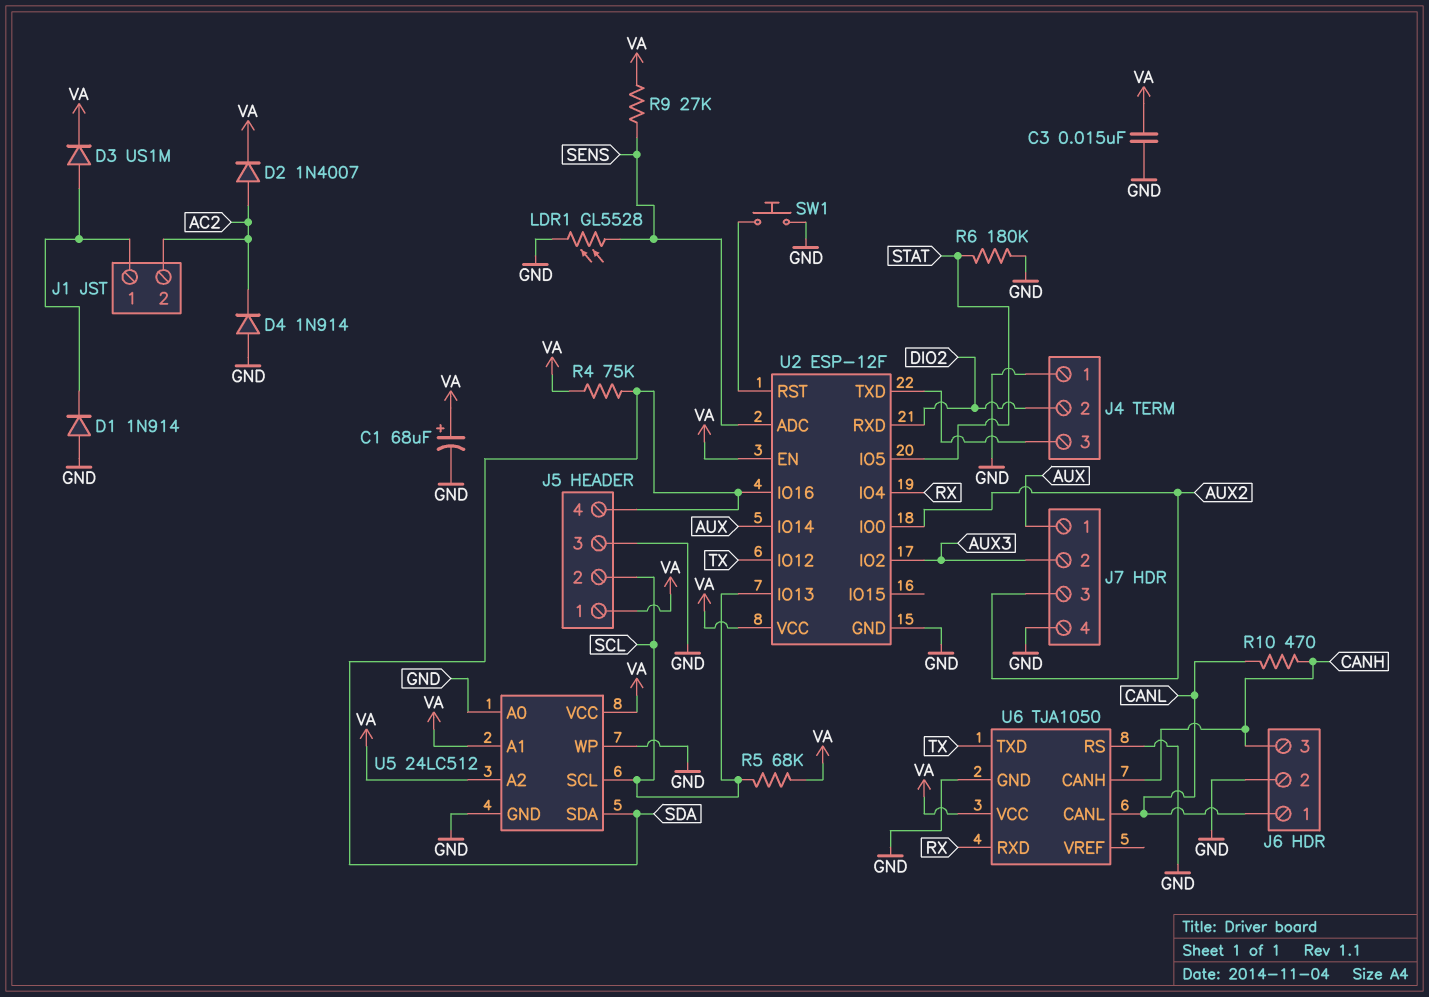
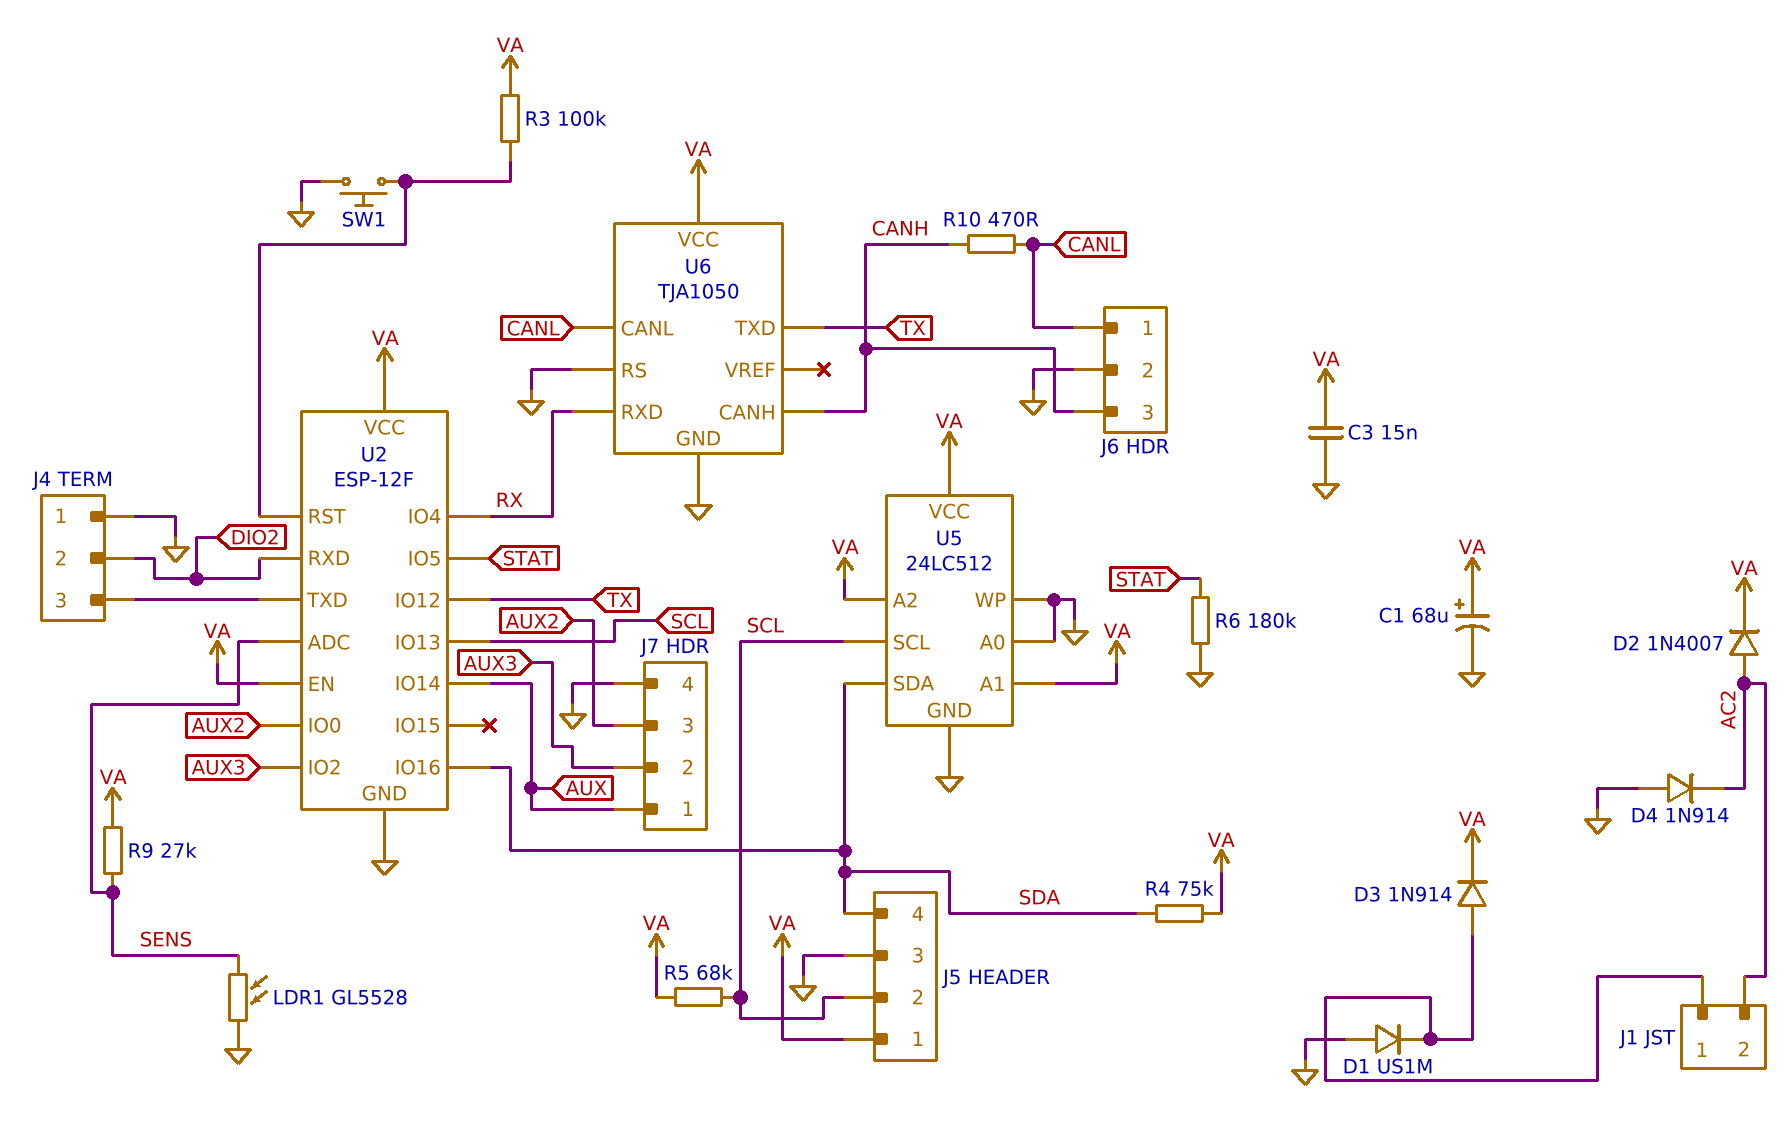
D1: diode 1N914 (A GND, K J1/1) -> diode US1M (A GND, K J1/1)
D3: diode US1M (A J1/1, K VA) -> diode 1N914 (A J1/1, K VA)
R3: none -> 100k (U2/RST, VA)

